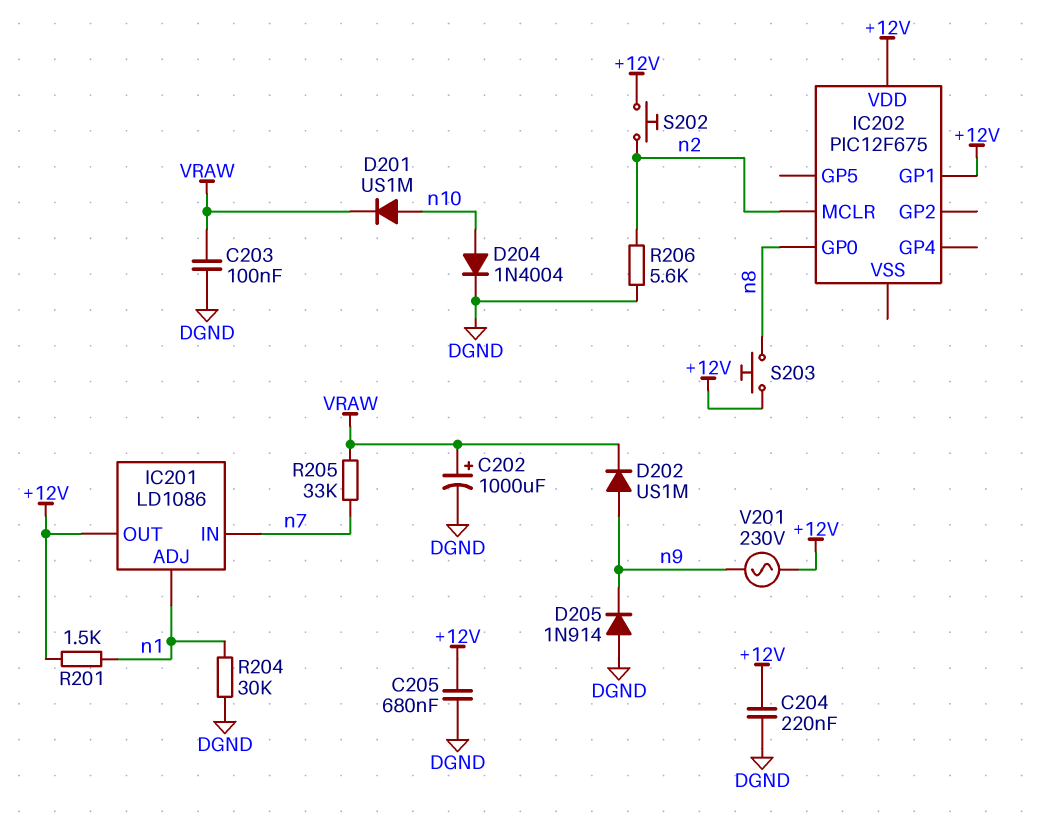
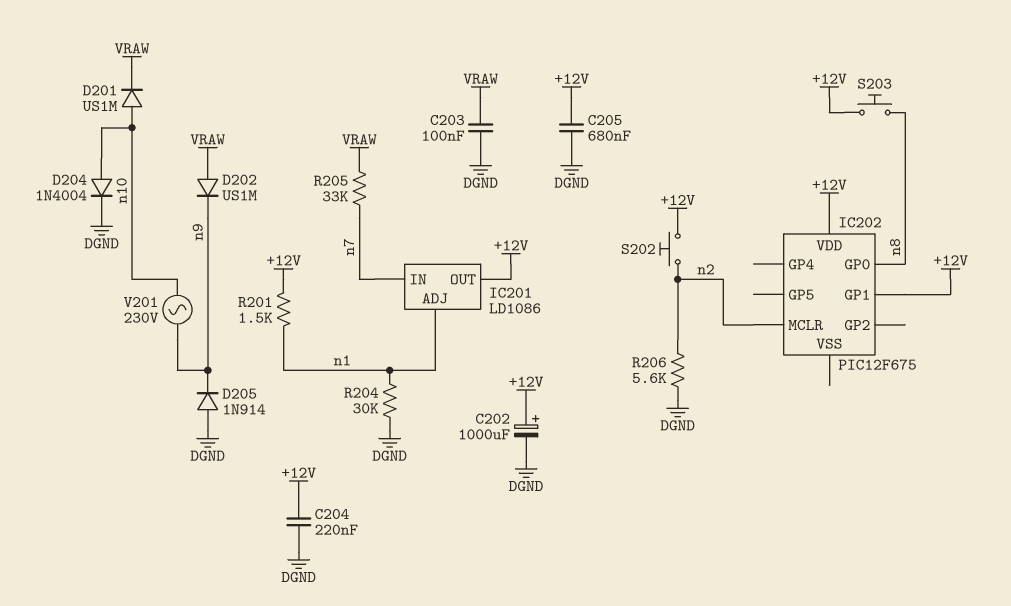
C202: 1000uF (plus VRAW, minus DGND) -> 1000uF (plus +12V, minus DGND)
D202: diode US1M (A n9, K VRAW) -> diode US1M (A VRAW, K n9)
V201: AC 230V (+12V, n9) -> AC 230V (n9, n10)

